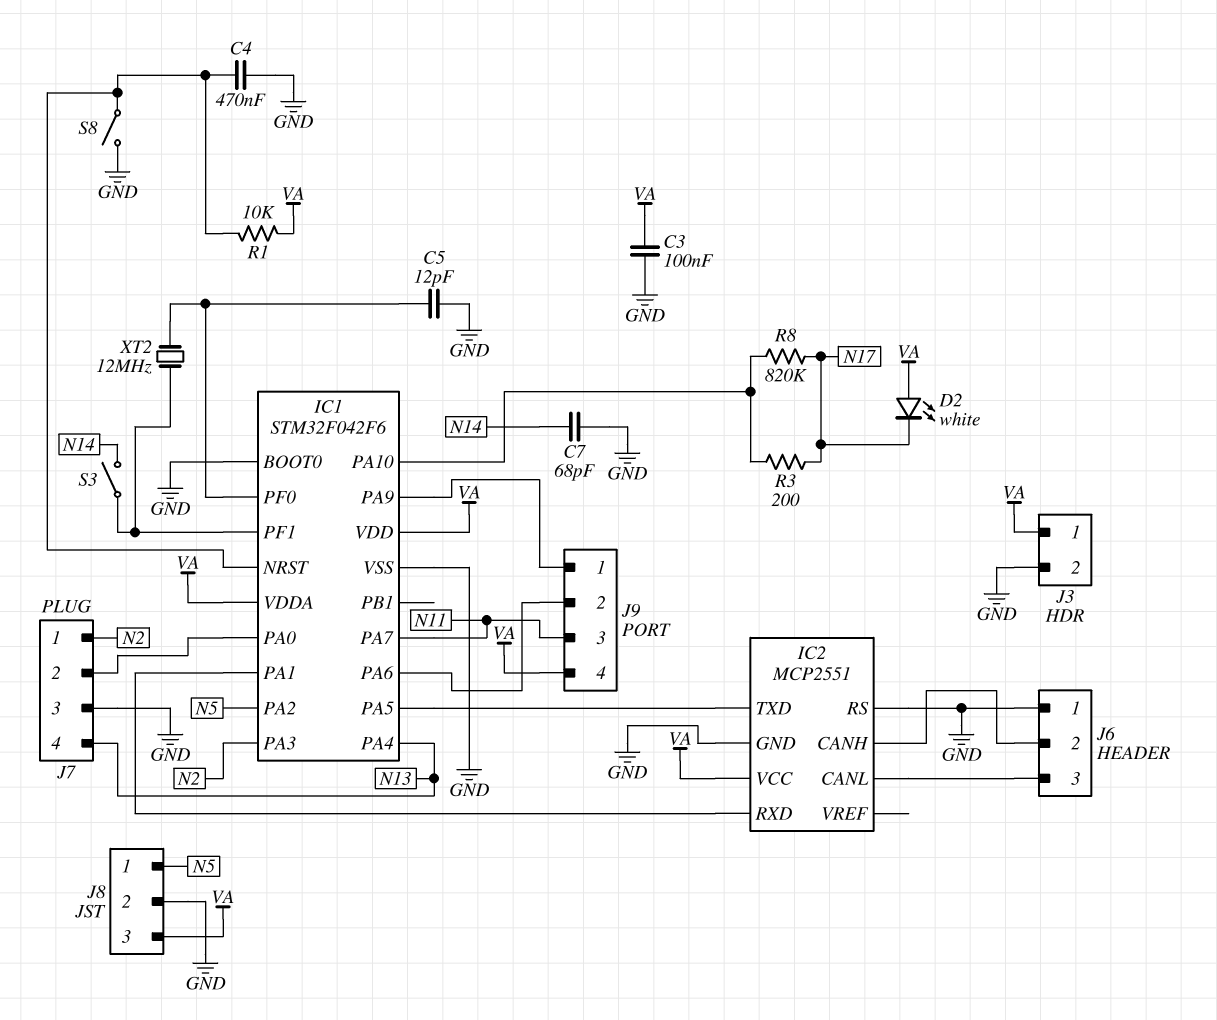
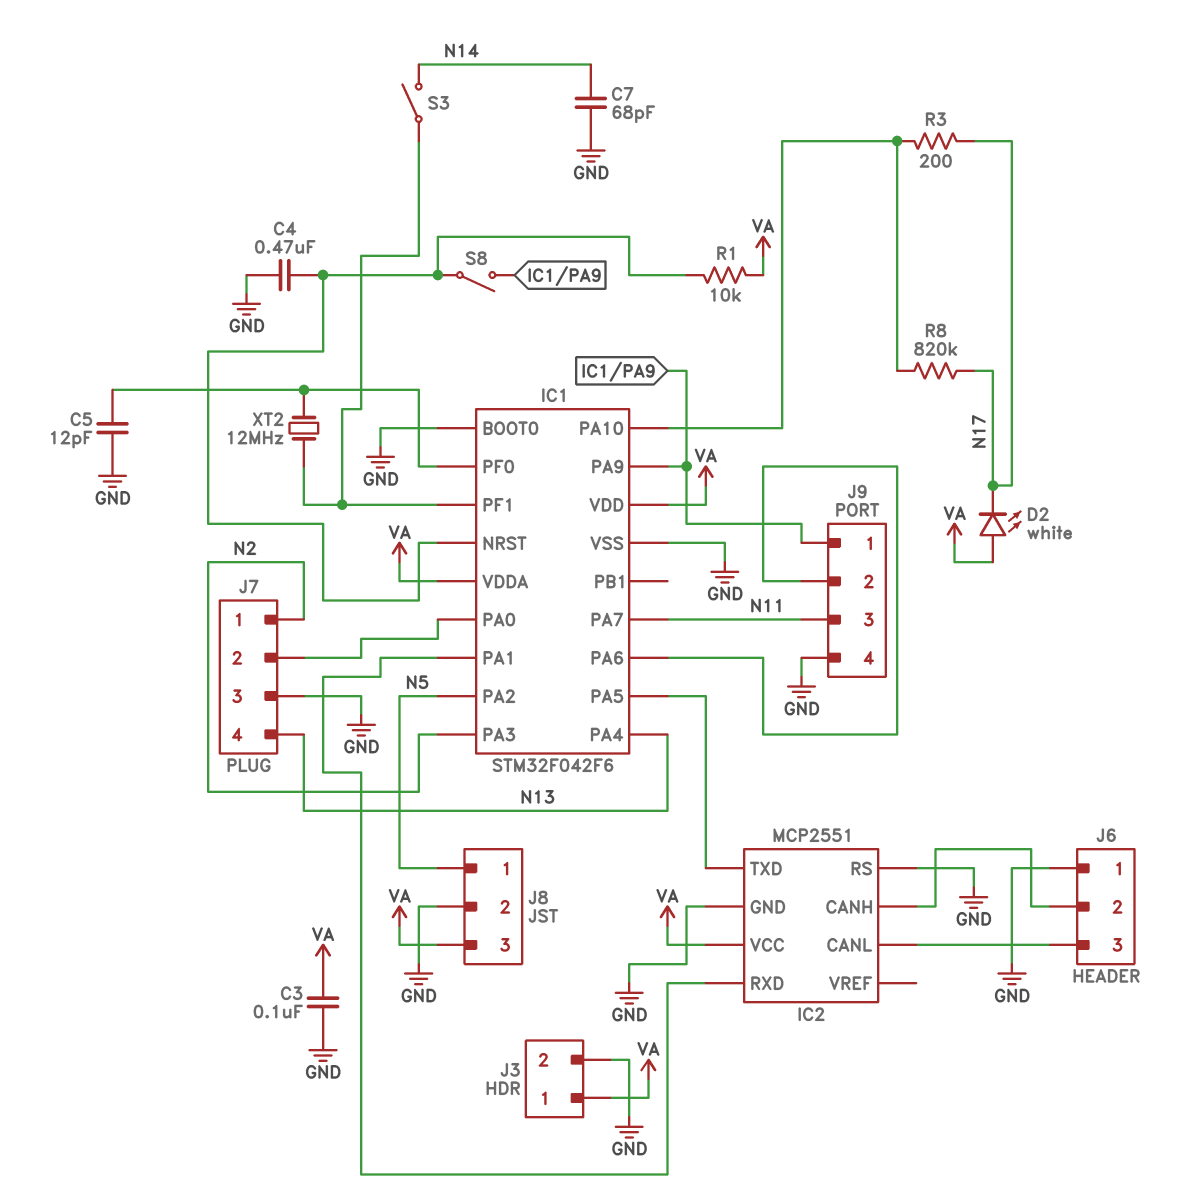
J9 pin 4: VA -> GND
S8: switch (GND, IC1/NRST) -> switch (IC1/NRST, IC1/PA9)

